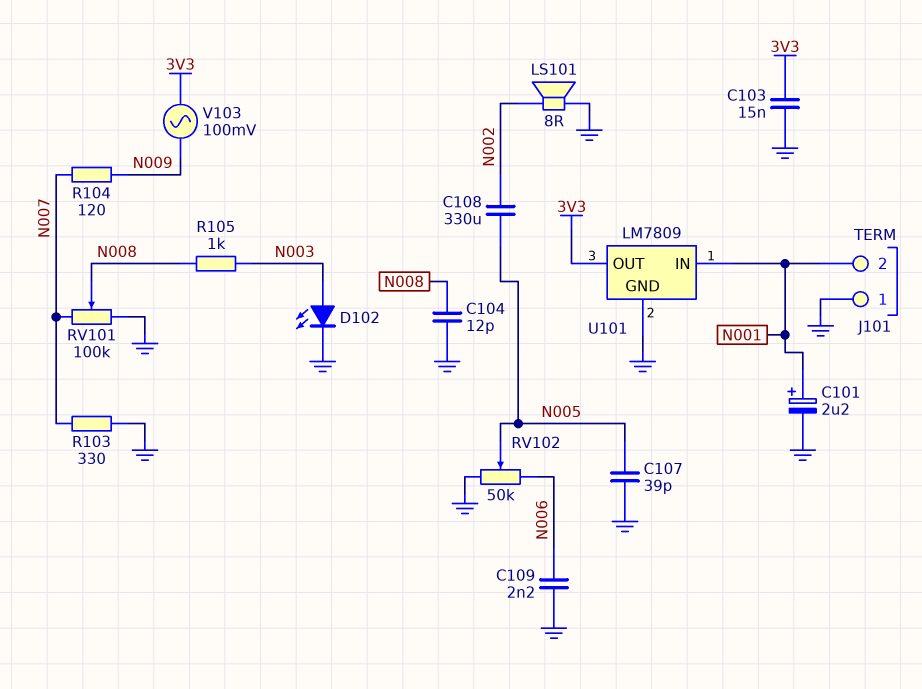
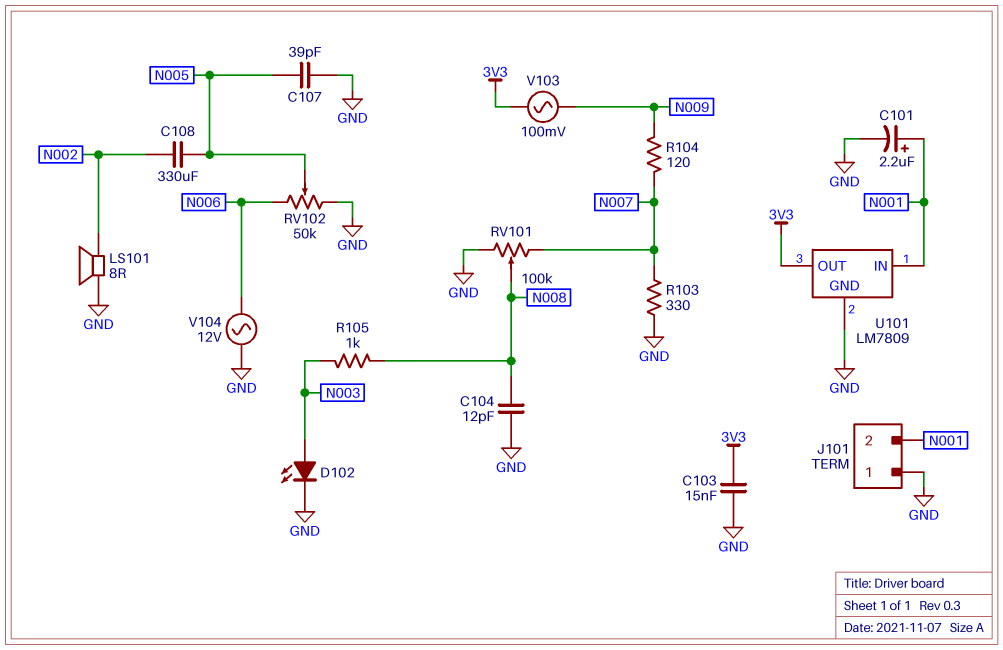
C109: 2.2nF (GND, N006) -> none
V104: none -> AC 12V (GND, N006)

